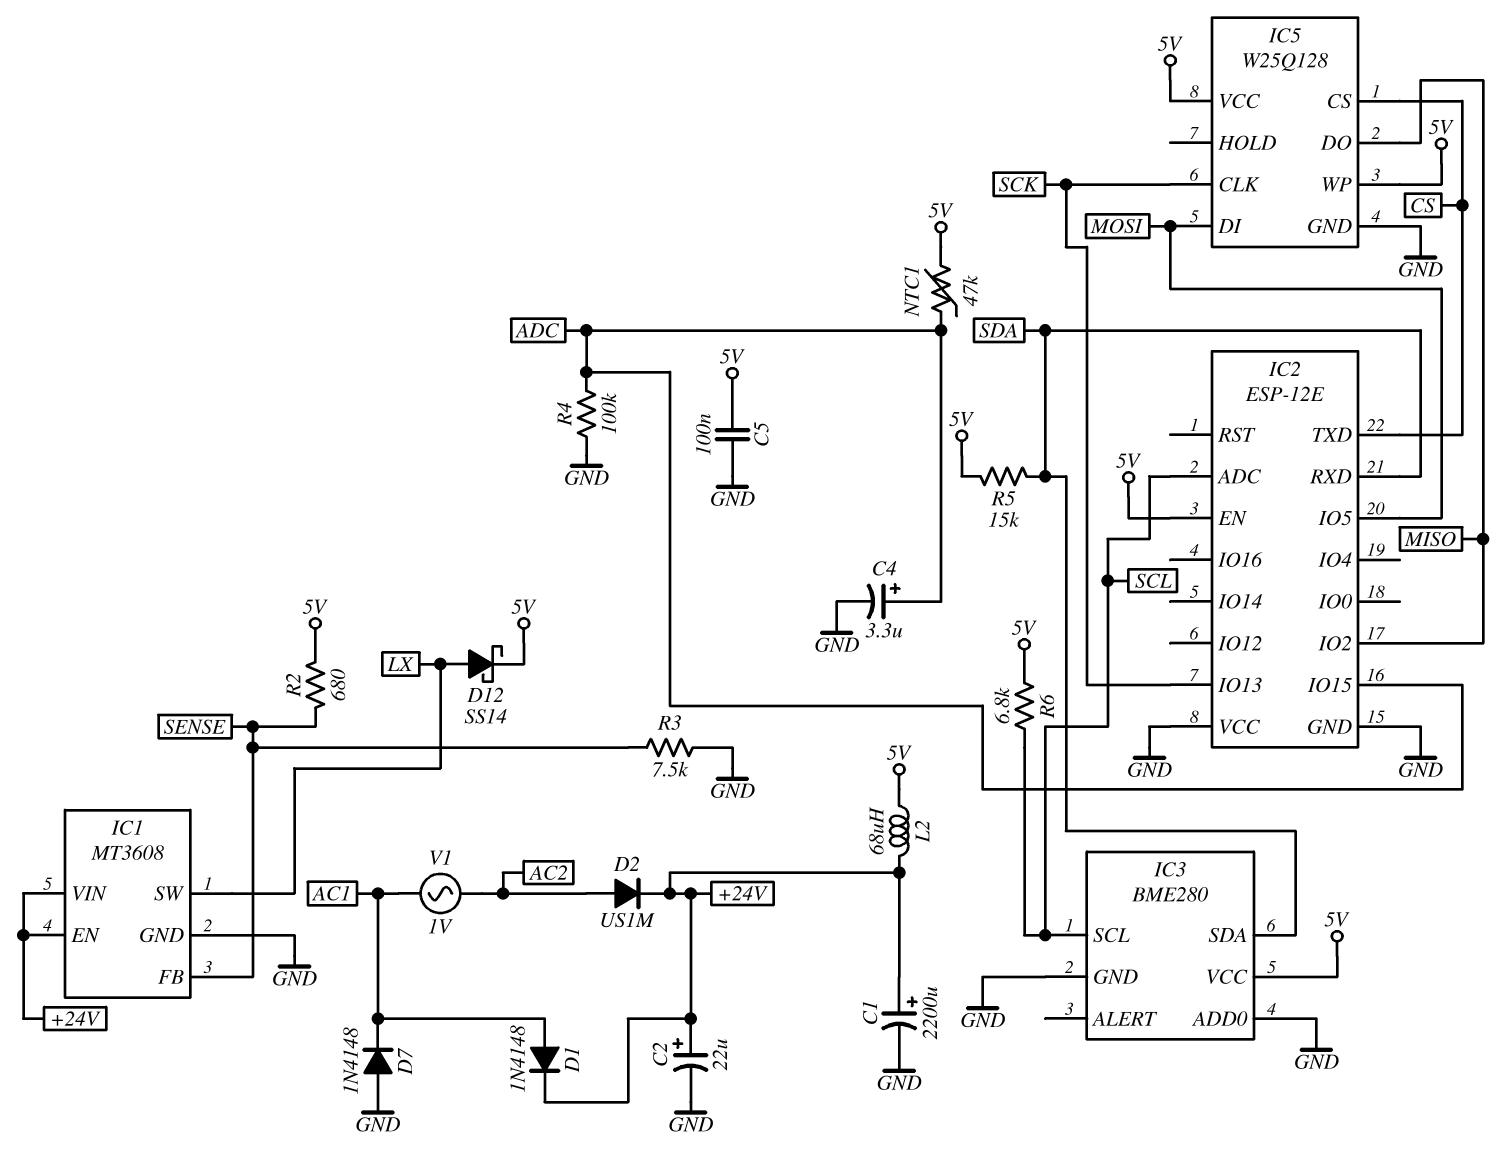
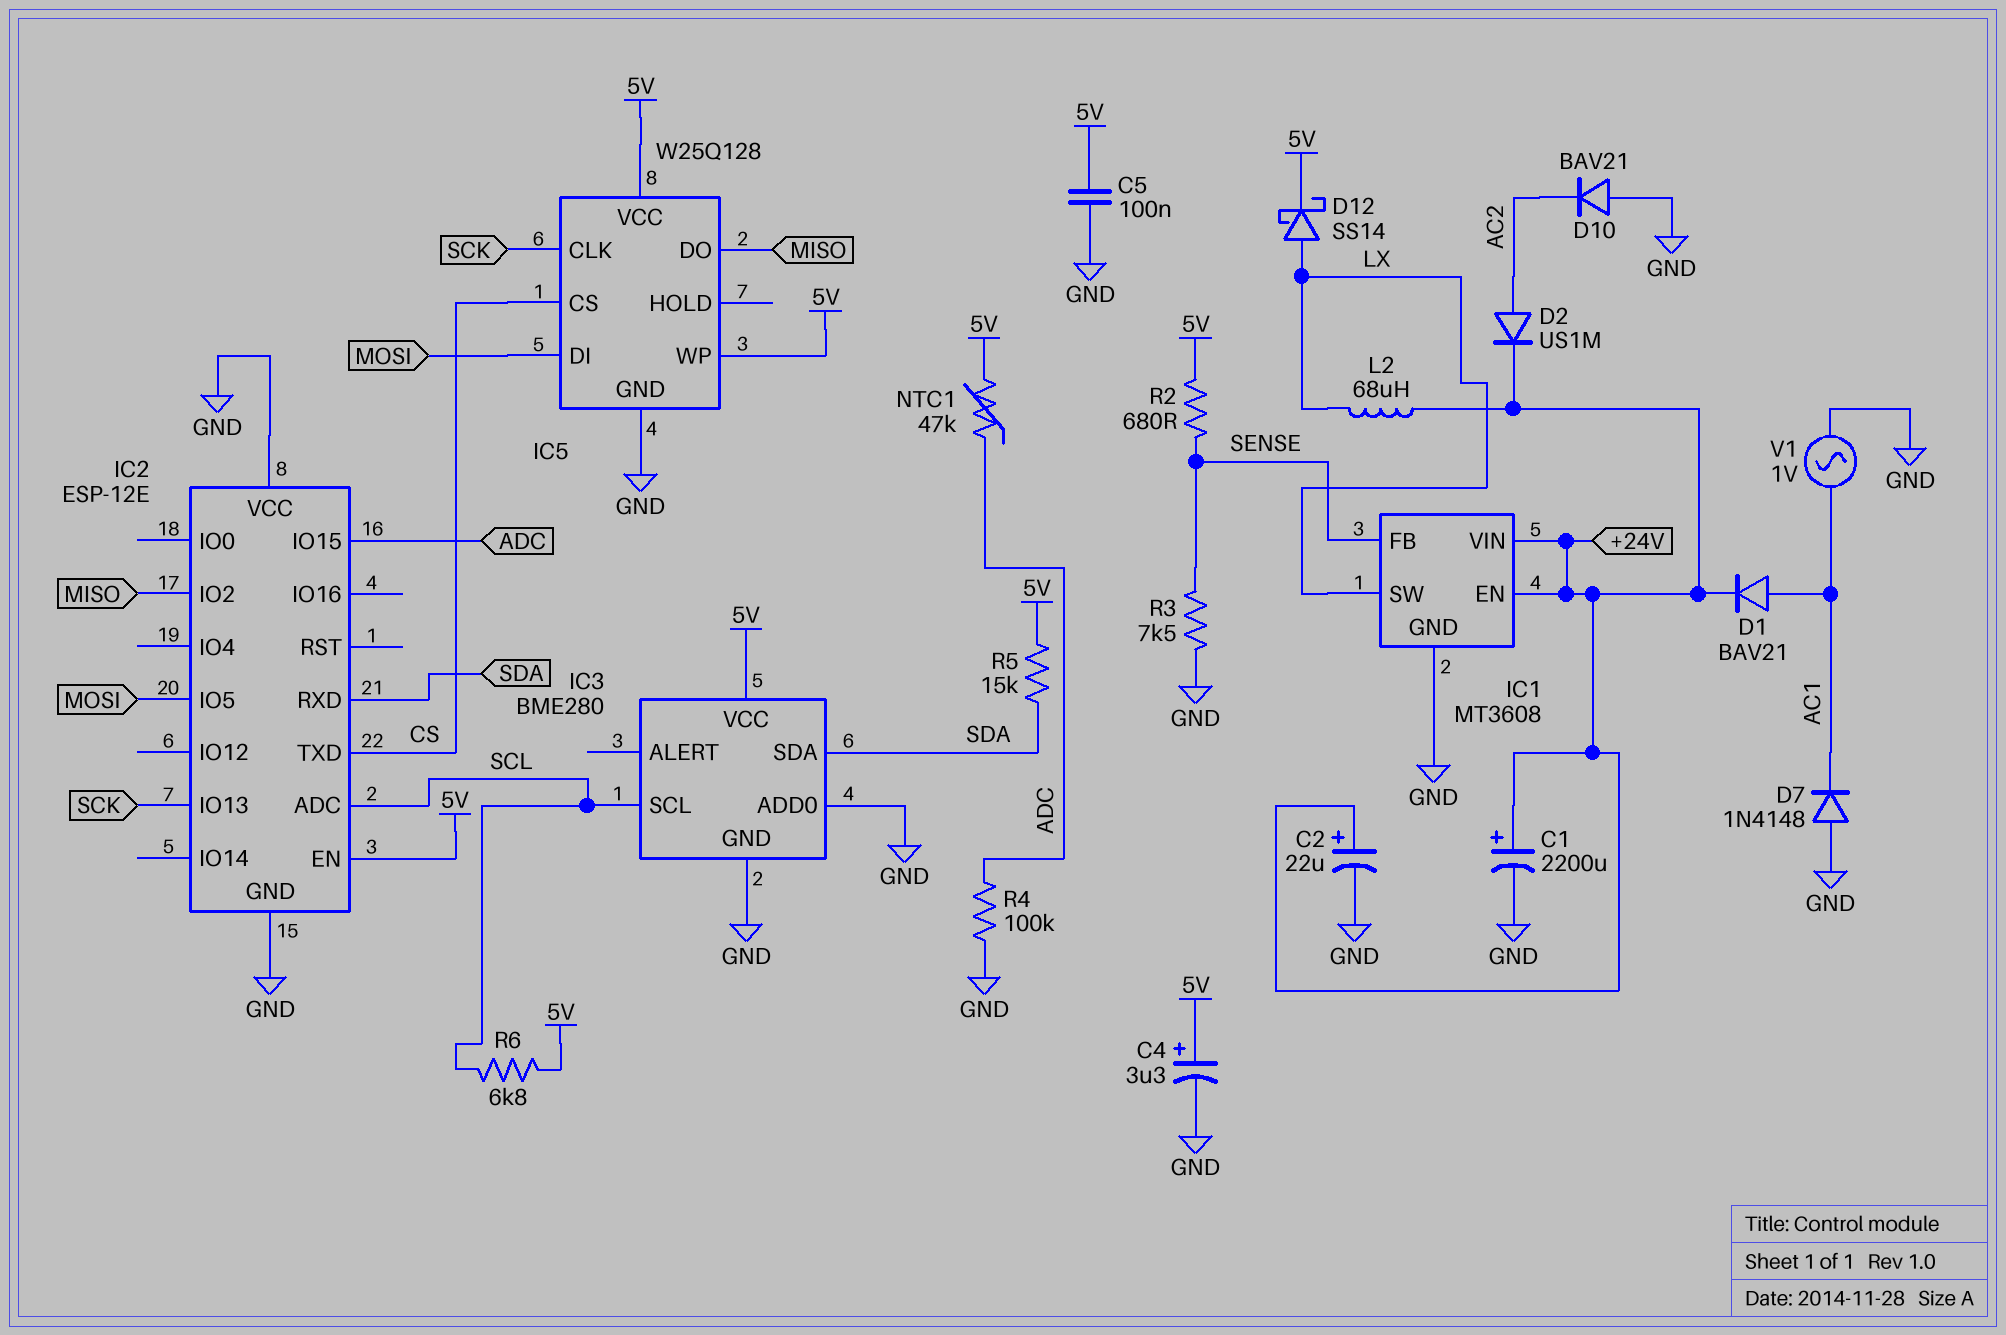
C4: 3.3uF (plus ADC, minus GND) -> 3.3uF (plus 5V, minus GND)
D1: diode 1N4148 (A AC1, K +24V) -> diode BAV21 (A AC1, K +24V)
D10: none -> diode BAV21 (A GND, K AC2)
L2: 68uH (+24V, 5V) -> 68uH (+24V, LX)
V1: AC 1V (AC1, AC2) -> AC 1V (AC1, GND)

